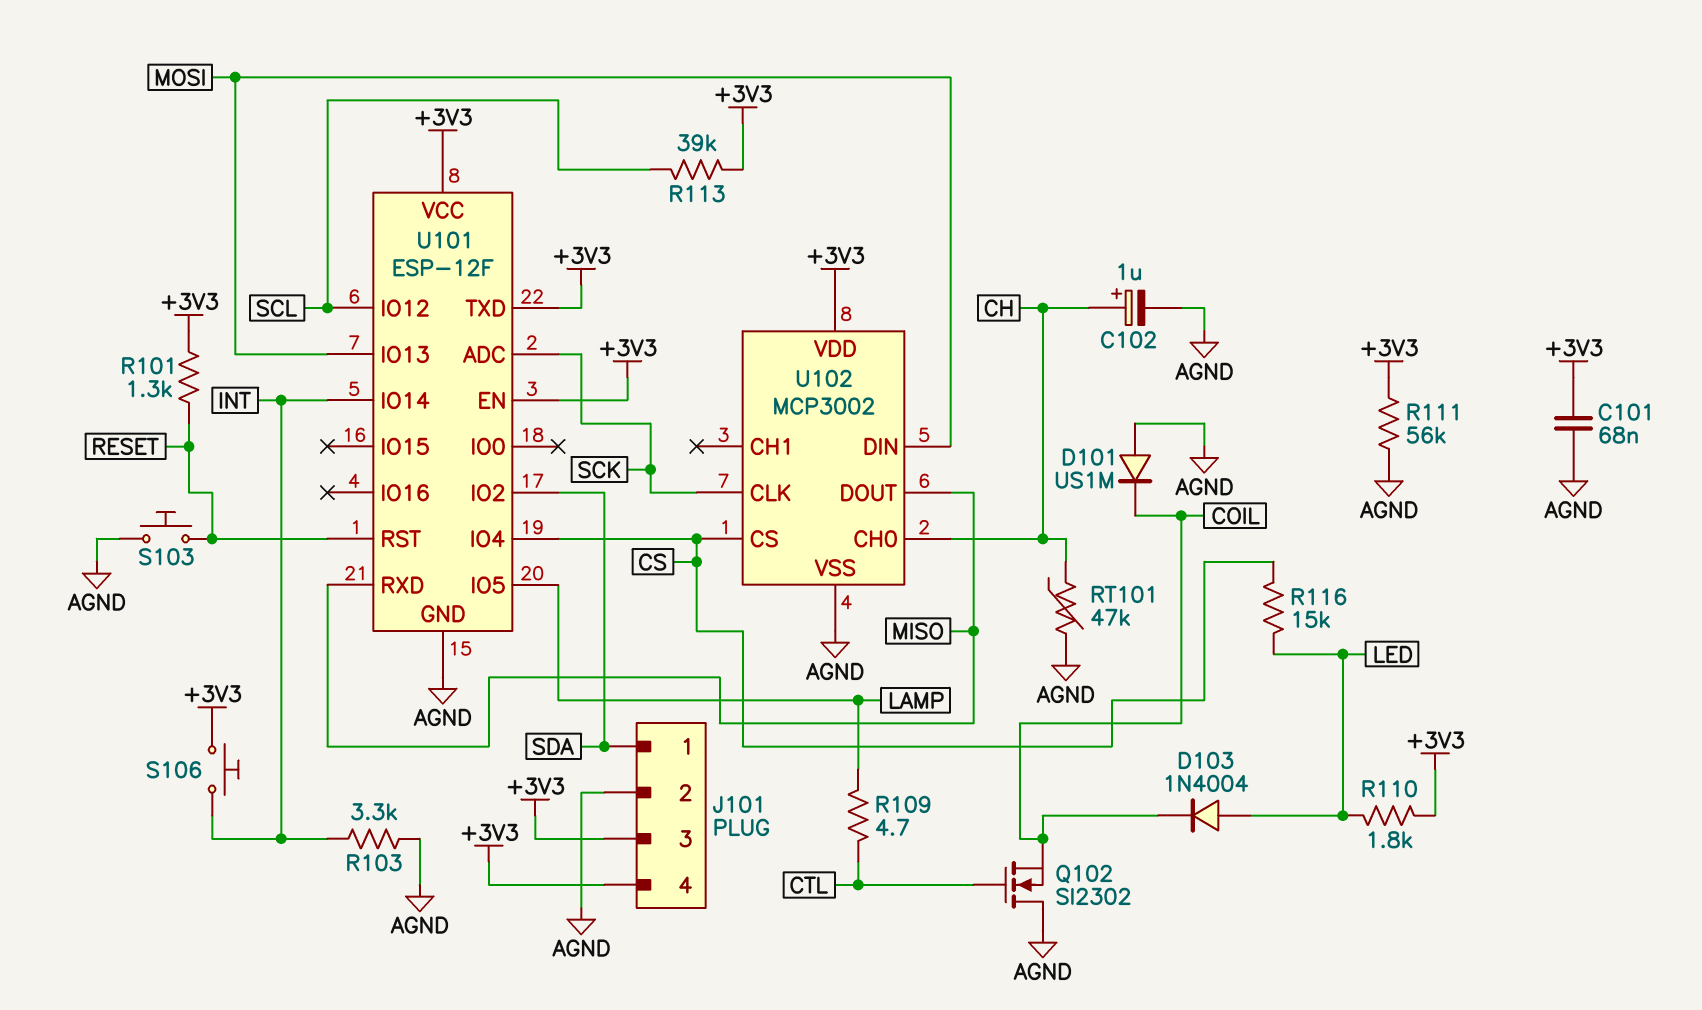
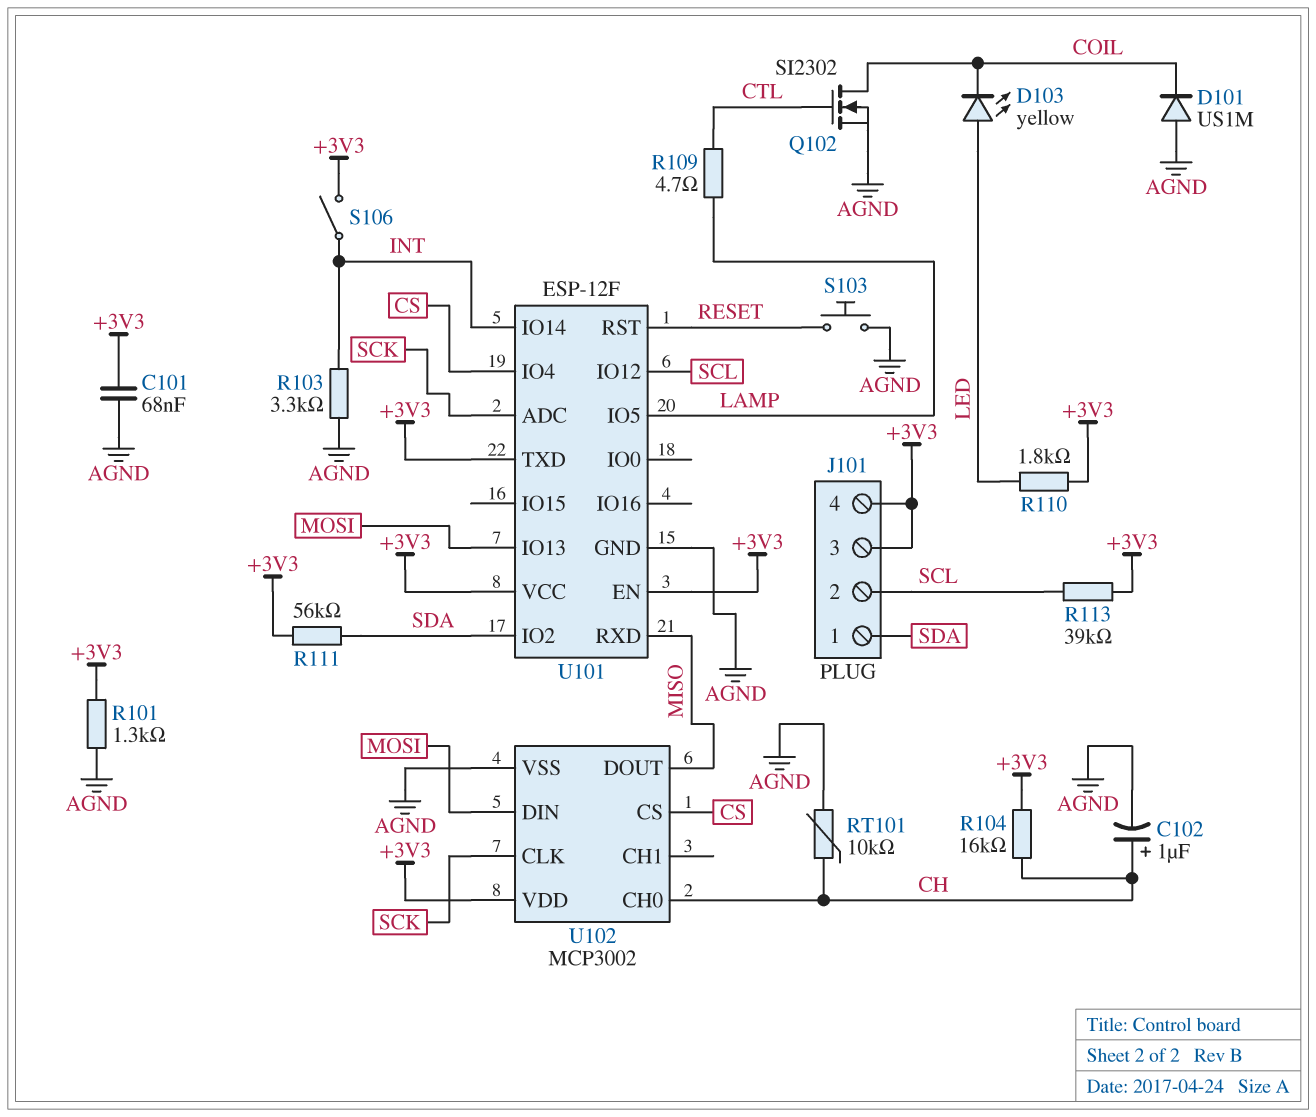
D103: diode 1N4004 (A LED, K COIL) -> LED yellow (A LED, K COIL)
J101 pin 2: AGND -> SCL
Q102: NMOS SI2302 (G CTL, D AGND, S COIL) -> NMOS SI2302 (G CTL, D COIL, S AGND)
R101: 1.3k (+3V3, RESET) -> 1.3k (+3V3, AGND)
R104: none -> 16k (+3V3, CH)
R111: 56k (+3V3, AGND) -> 56k (+3V3, SDA)
R116: 15k (CS, LED) -> none
RT101: 47k (AGND, CH) -> 10k (AGND, CH)
S106: button (+3V3, INT) -> switch (+3V3, INT)

